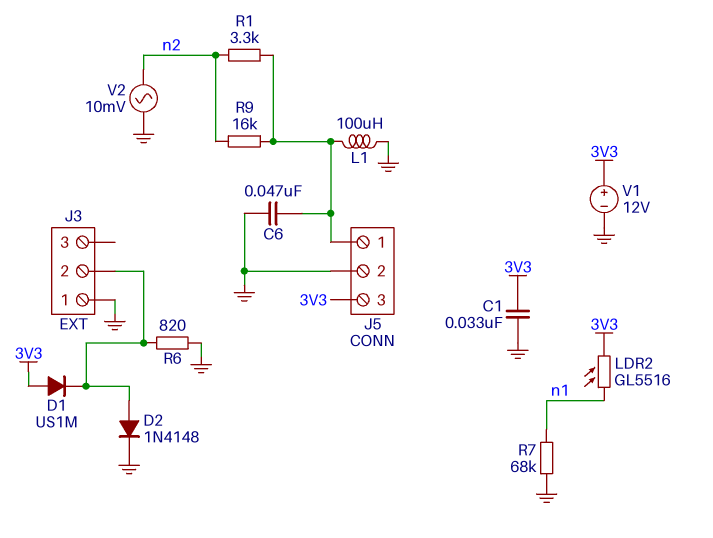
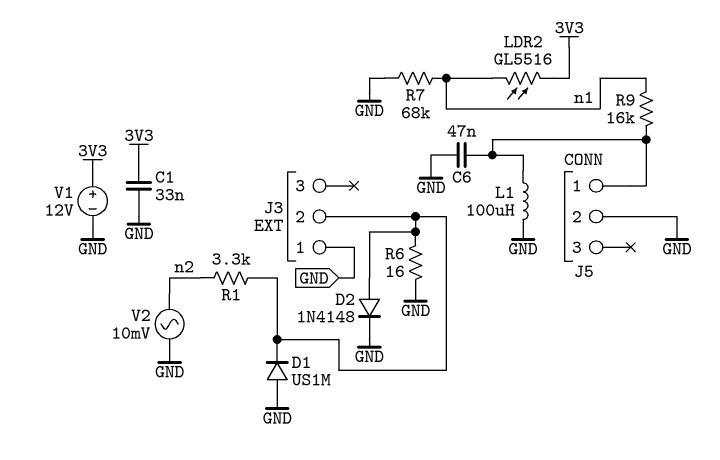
D1: diode US1M (A 3V3, K J3/2) -> diode US1M (A GND, K J3/2)
J5 pin 3: 3V3 -> none
R1: 3.3k (J5/1, n2) -> 3.3k (J3/2, n2)
R6: 820 (GND, J3/2) -> 16 (GND, J3/2)
R9: 16k (J5/1, n2) -> 16k (J5/1, n1)

